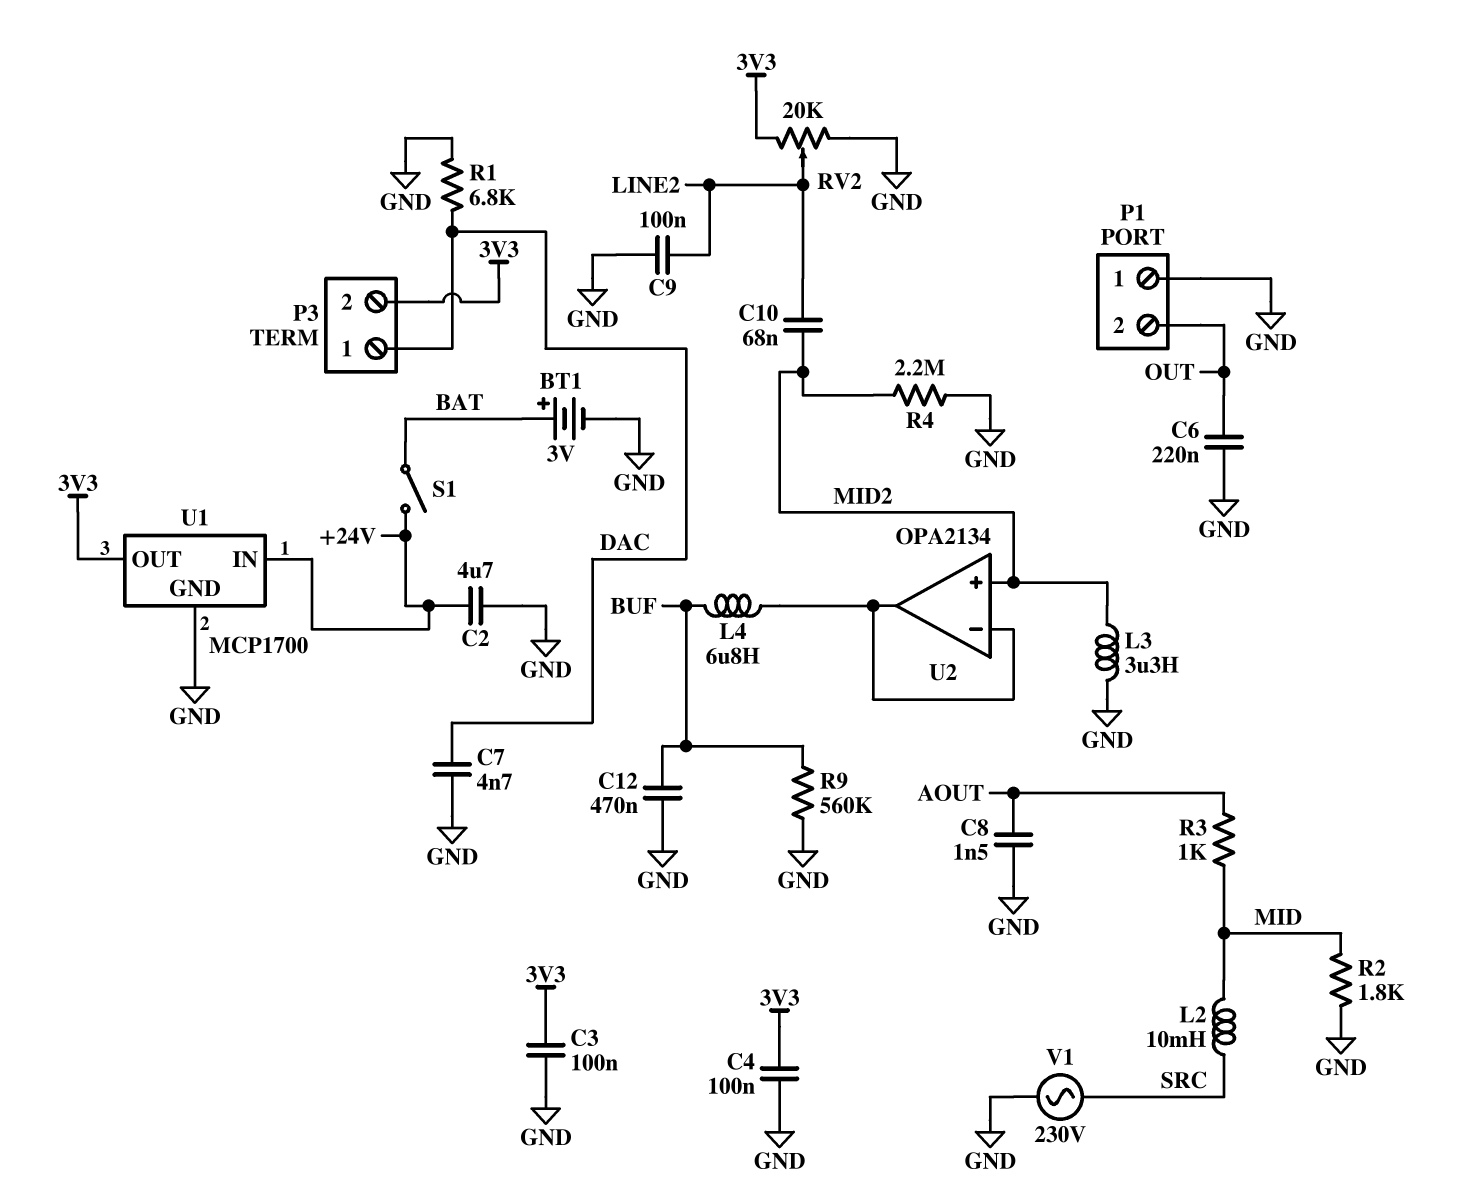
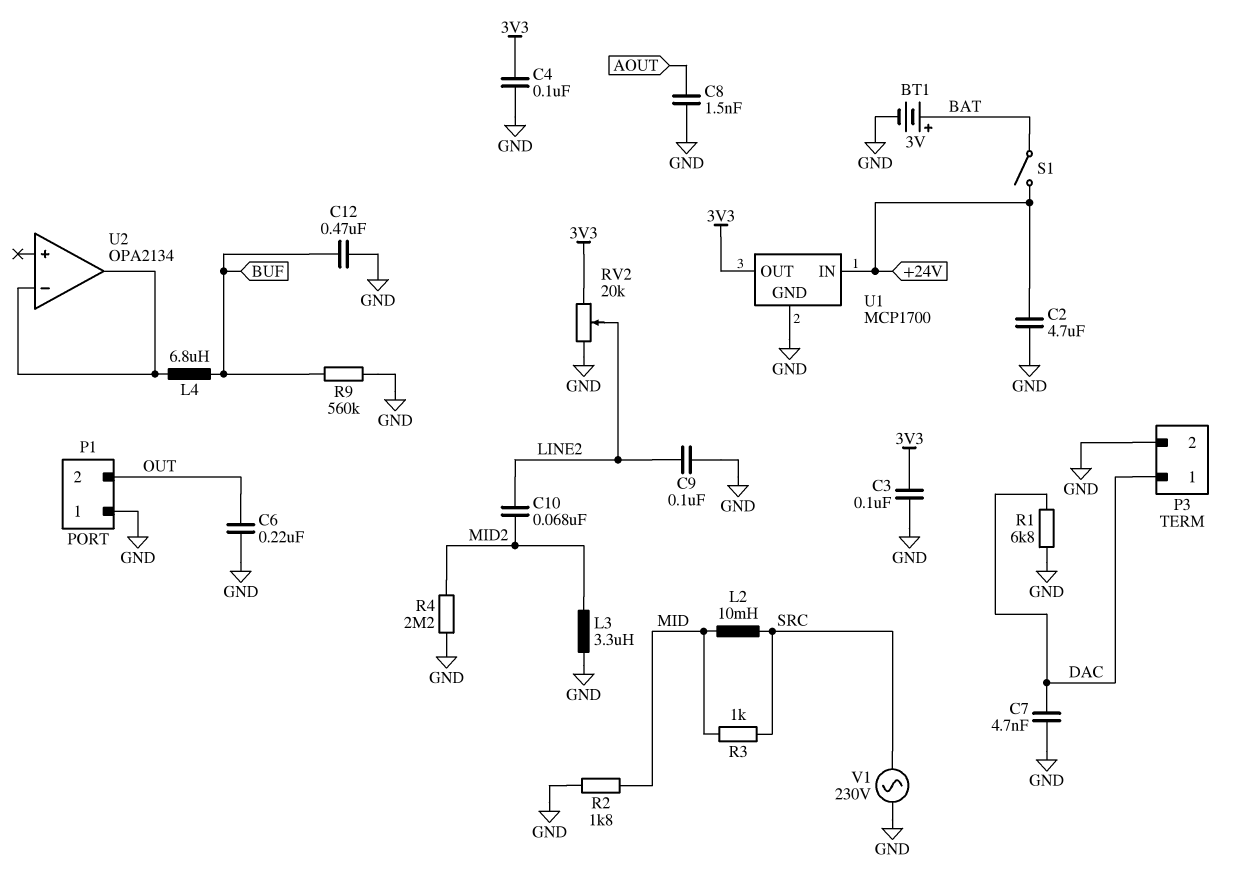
P3 pin 2: 3V3 -> GND
R3: 1k (AOUT, MID) -> 1k (MID, SRC)
U2 pin in+: MID2 -> none

